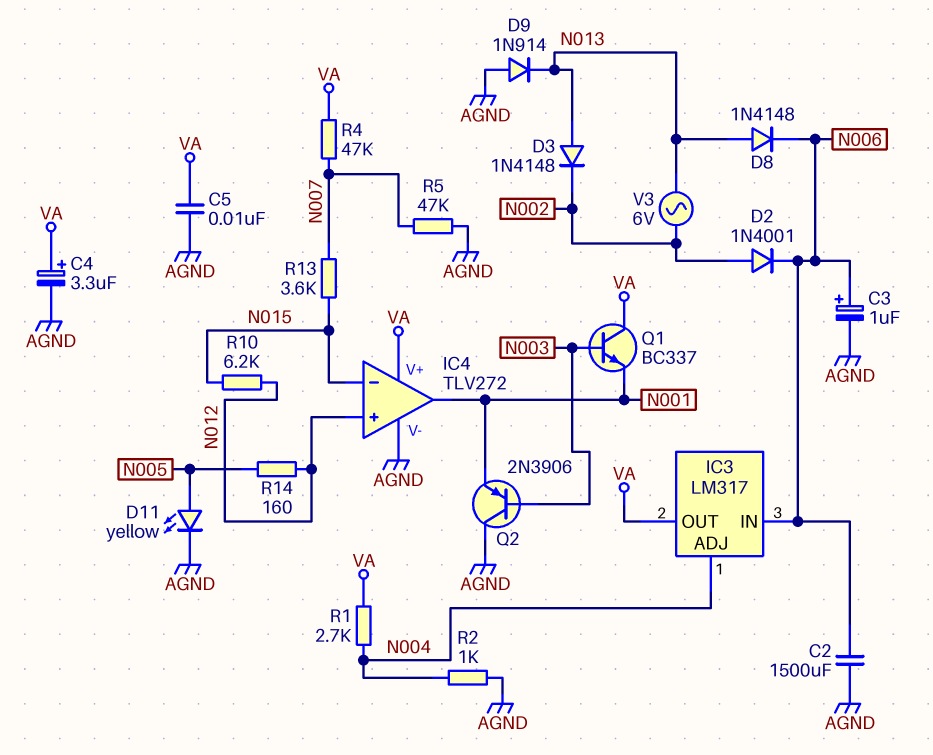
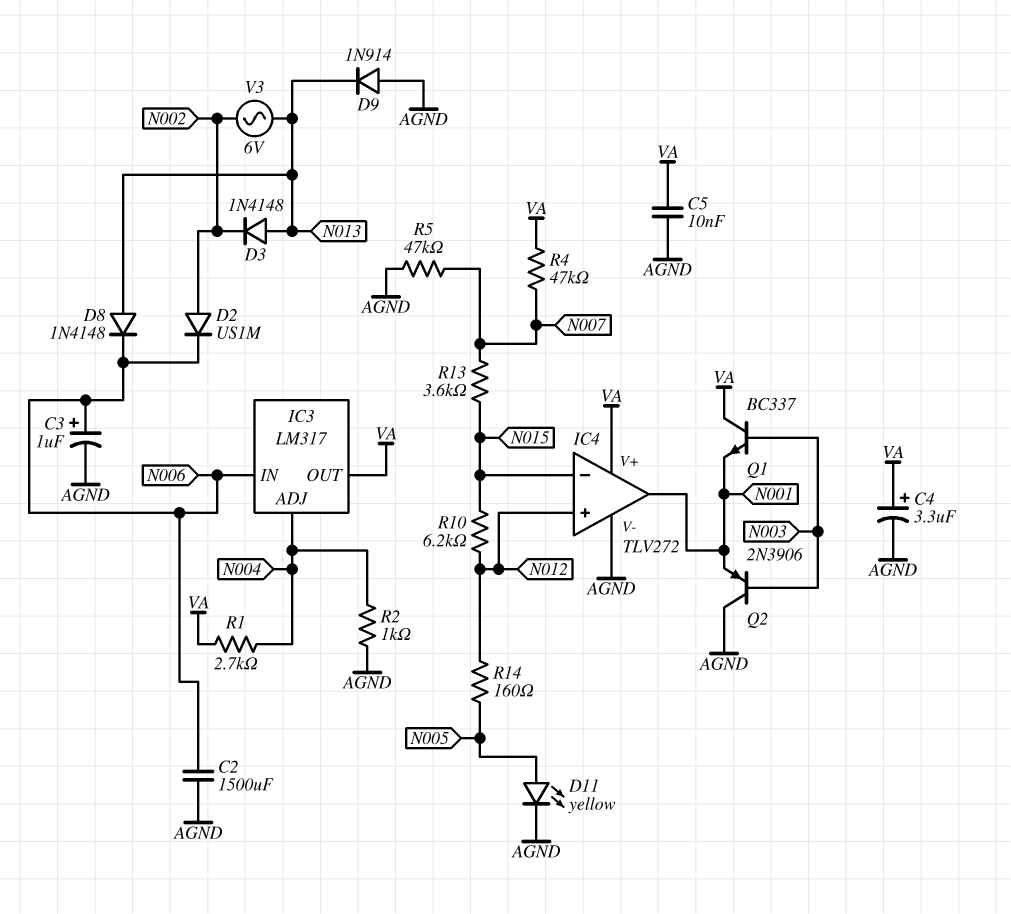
D2: diode 1N4001 (A N002, K N006) -> diode US1M (A N002, K N006)

